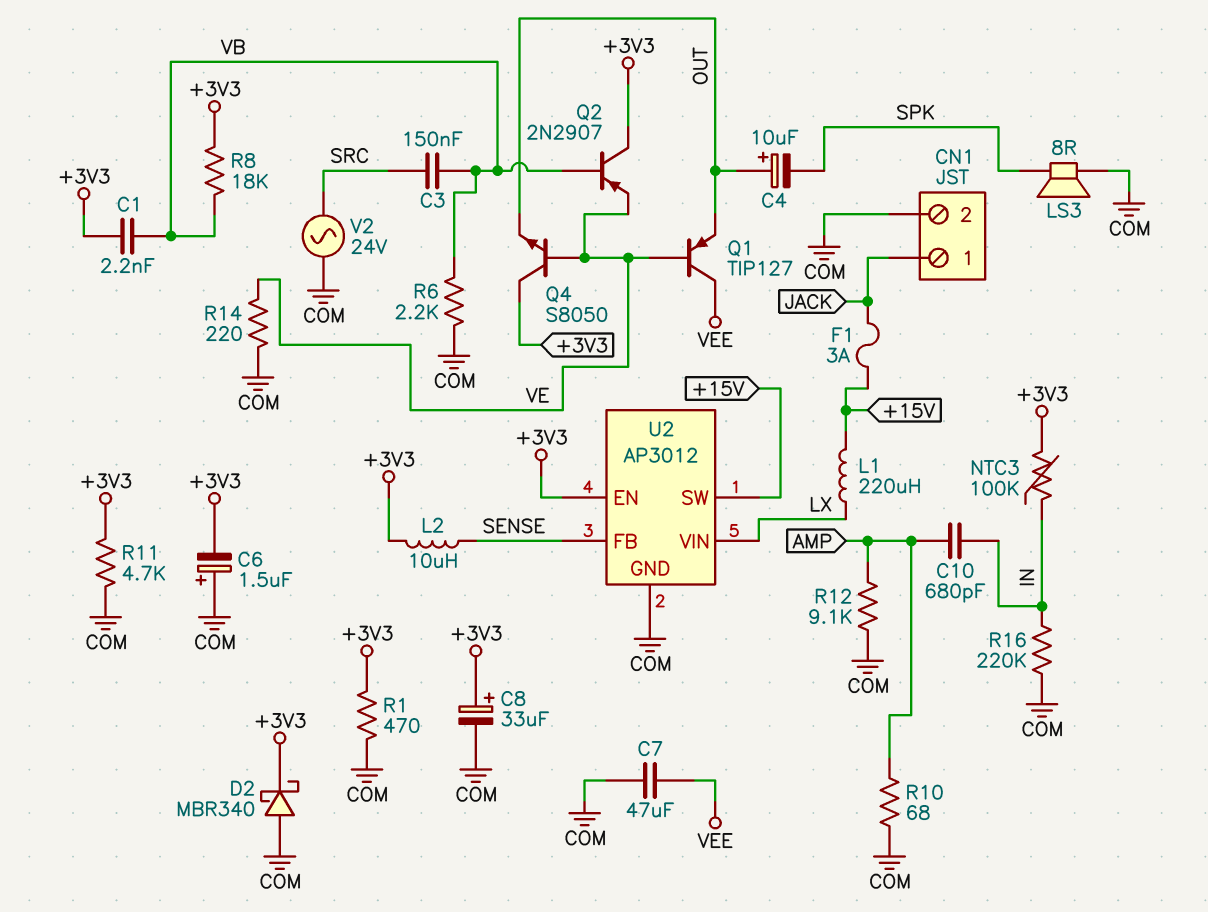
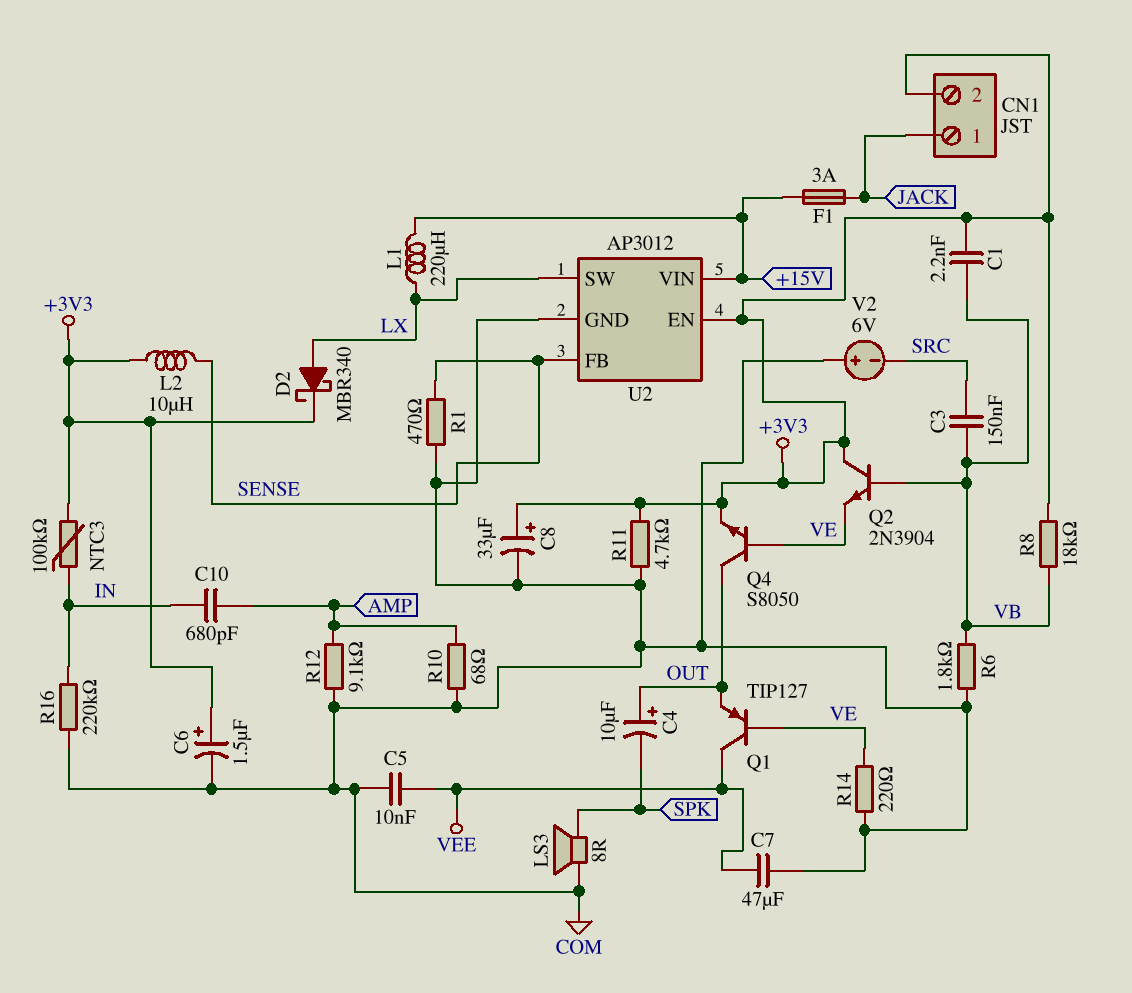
C5: none -> 10nF (COM, VEE)
C6: 1.5uF (plus COM, minus +3V3) -> 1.5uF (plus +3V3, minus COM)
CN1 pin 2: COM -> +3V3
D2: schottky MBR340 (A COM, K +3V3) -> schottky MBR340 (A LX, K +3V3)
Q2: PNP 2N2907 (B VB, C +3V3, E VE) -> NPN 2N3904 (B VB, C +3V3, E VE)
Q4: NPN S8050 (B VE, C +3V3, E OUT) -> NPN S8050 (B VE, C OUT, E +3V3)
R1: 470 (+3V3, COM) -> 470 (COM, SENSE)
R6: 2.2k (COM, VB) -> 1.8k (COM, VB)
U2 pin SW: +15V -> LX
U2 pin VIN: LX -> +15V
V2: AC 24V (COM, SRC) -> 6V (plus COM, minus SRC)

